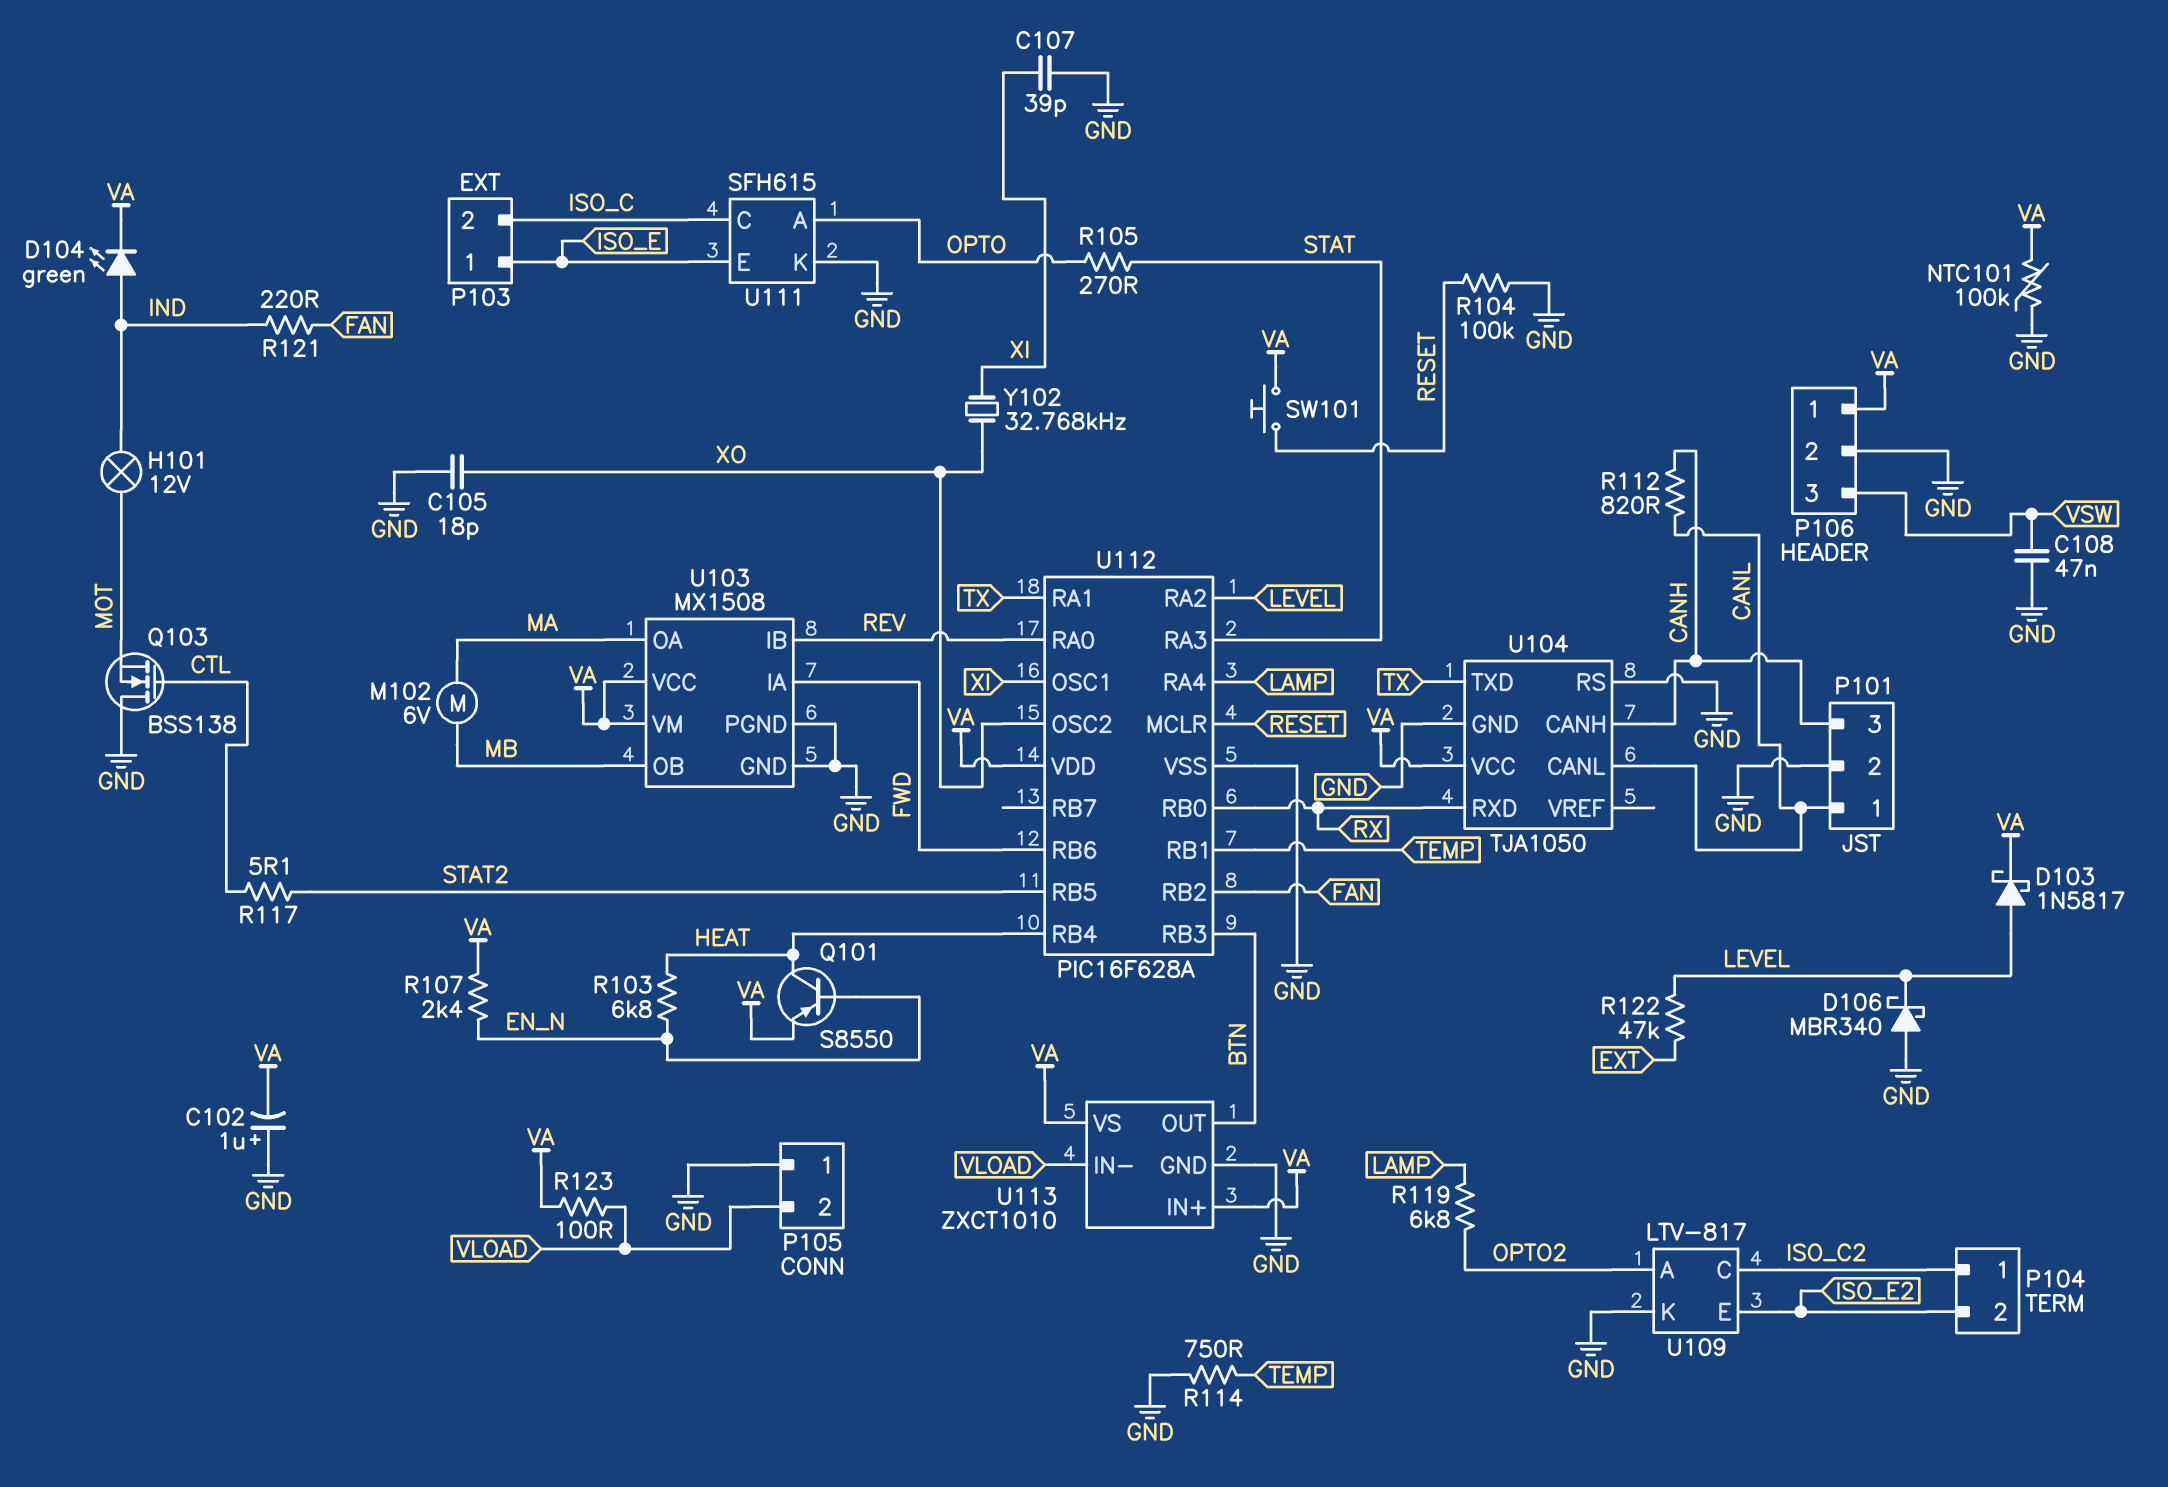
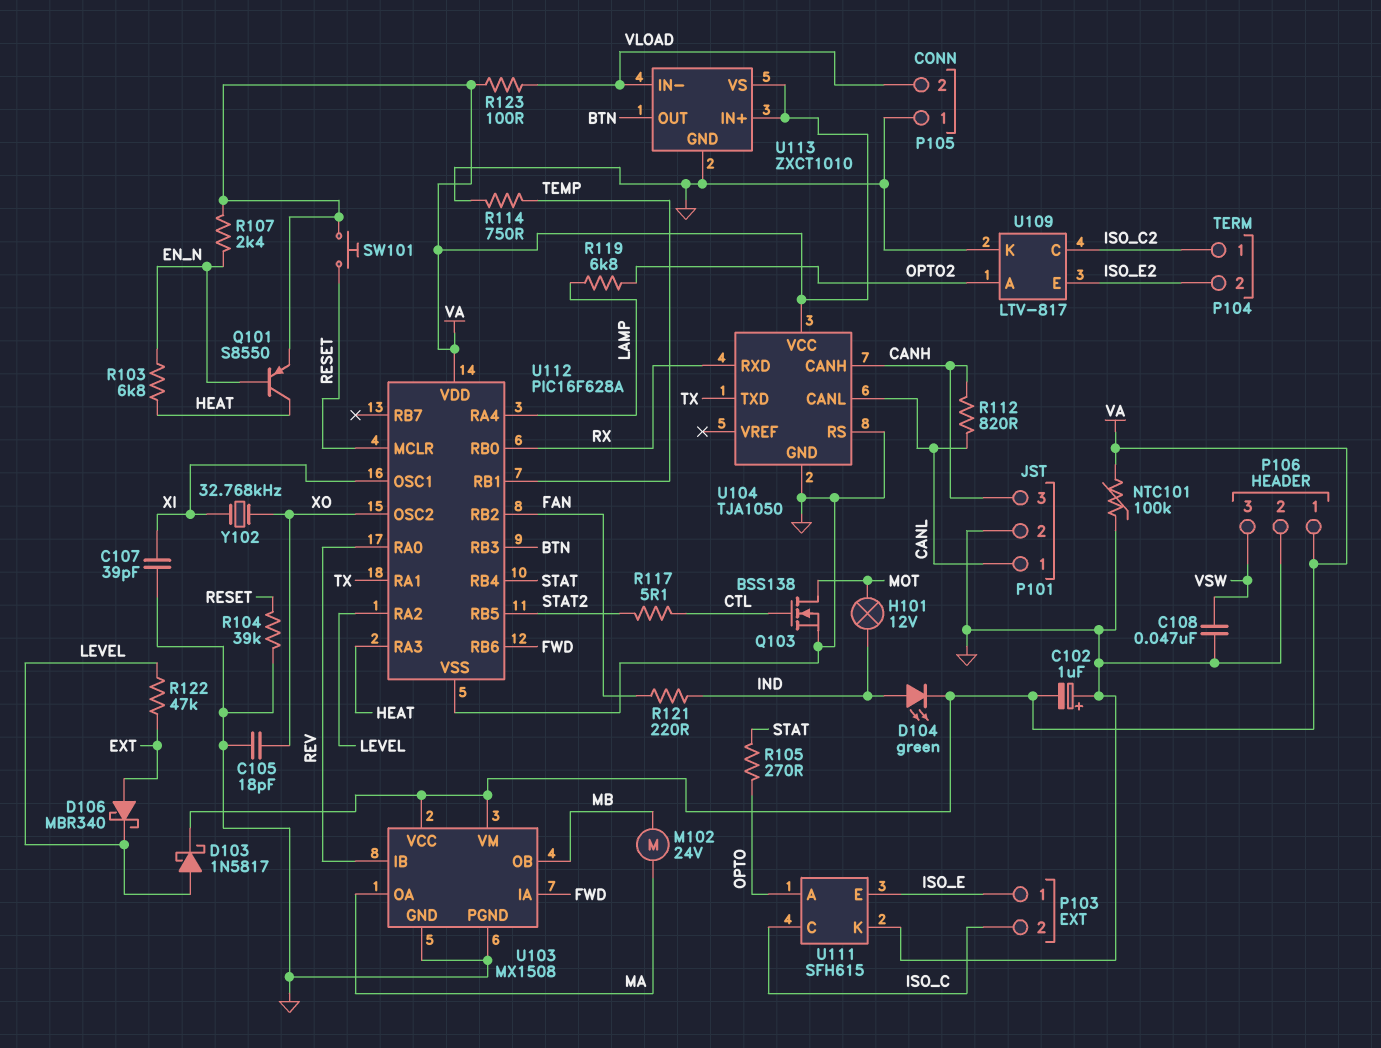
D106: schottky MBR340 (A GND, K LEVEL) -> schottky MBR340 (A EXT, K LEVEL)
M102: motor 6V (MA, MB) -> motor 24V (MA, MB)
Q103: NMOS BSS138 (G CTL, D GND, S MOT) -> NMOS BSS138 (G CTL, D MOT, S GND)
R104: 100k (GND, RESET) -> 39k (GND, RESET)
U112 pin RA3: STAT -> HEAT
U112 pin RB4: HEAT -> STAT

